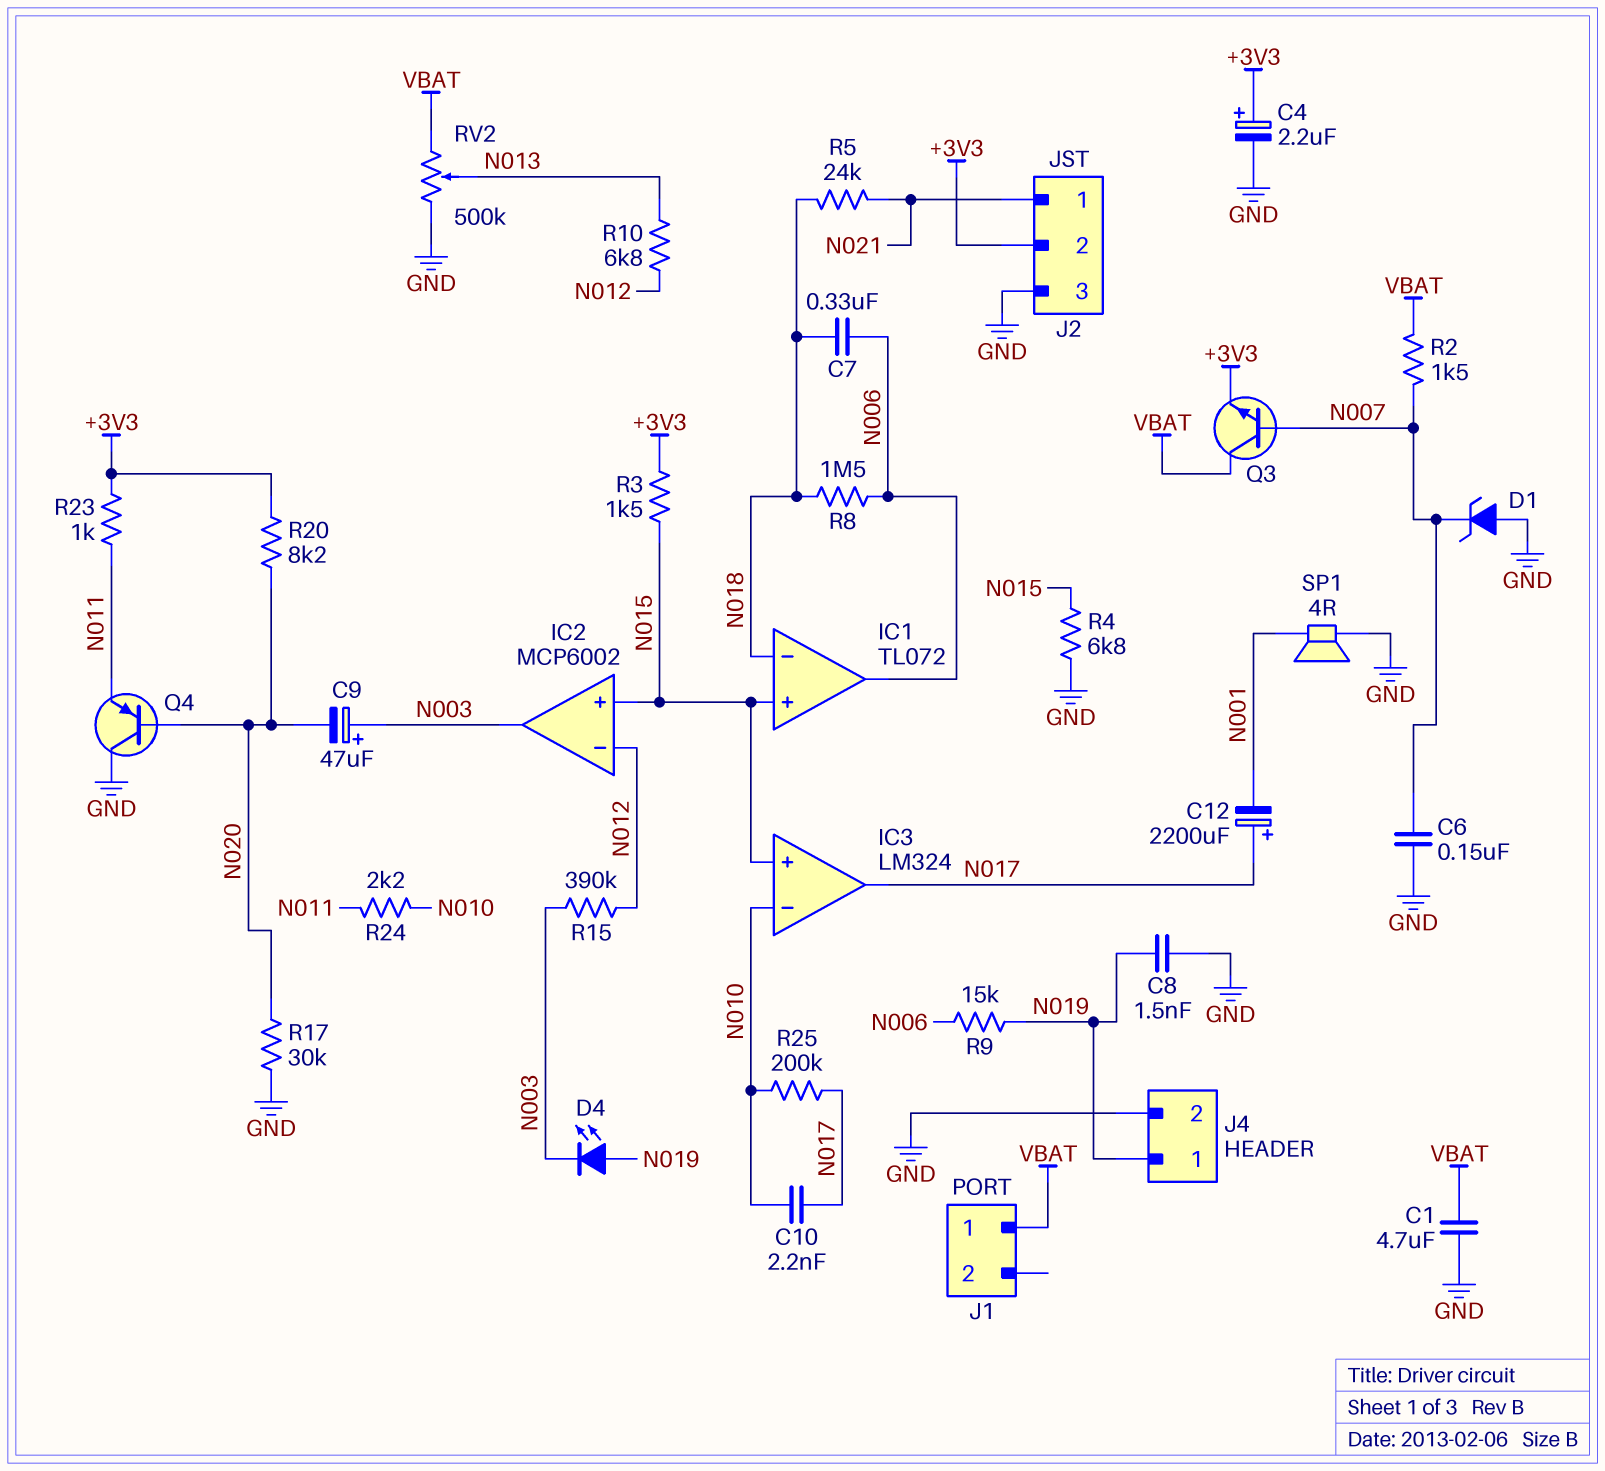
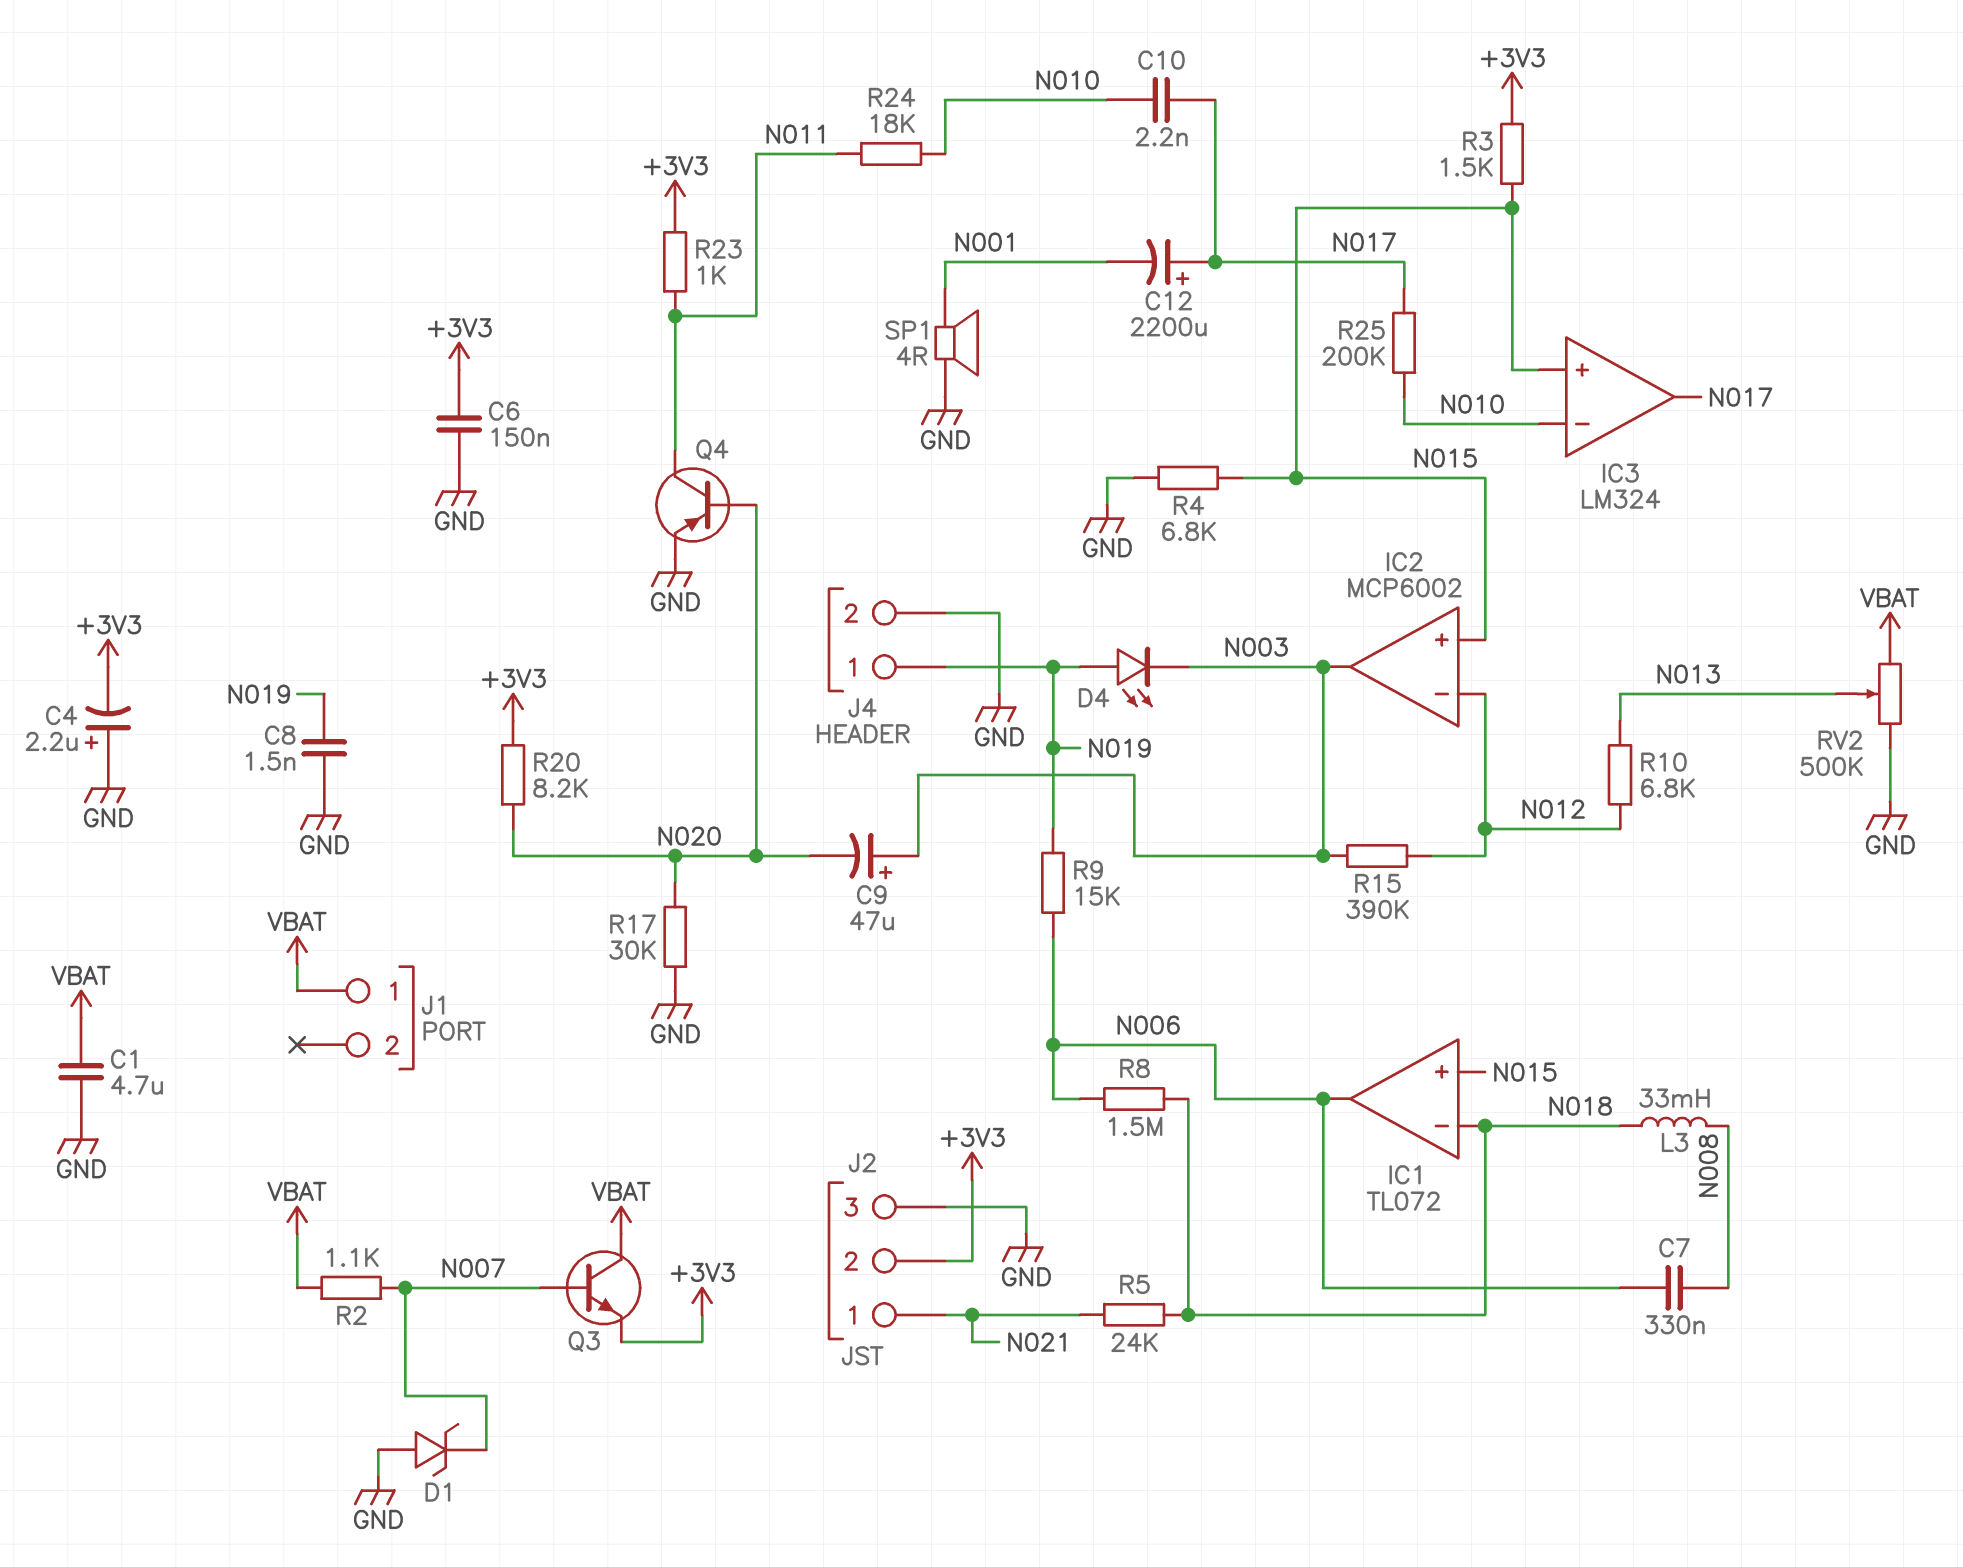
C4: 2.2uF (plus +3V3, minus GND) -> 2.2uF (plus GND, minus +3V3)
C6: 150nF (GND, N007) -> 150nF (+3V3, GND)
C7: 330nF (N006, N018) -> 330nF (N006, N008)
L3: none -> 33mH (N008, N018)
Q4: PNP (B N020, C GND, E N011) -> PNP (B N020, C N011, E GND)
R2: 1.5k (N007, VBAT) -> 1.1k (N007, VBAT)
R24: 2.2k (N010, N011) -> 18k (N010, N011)

